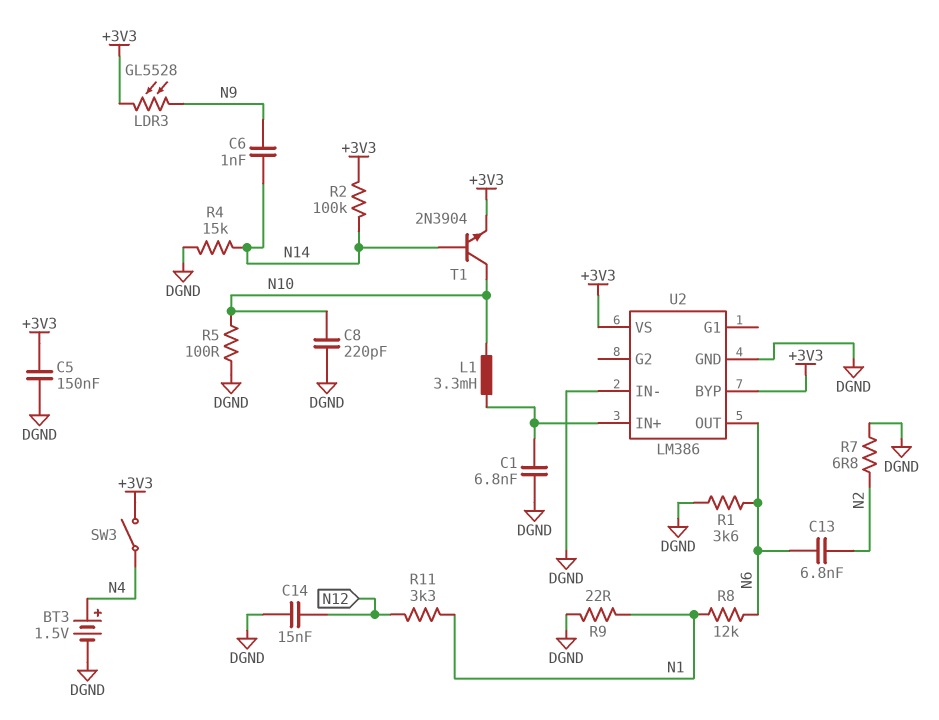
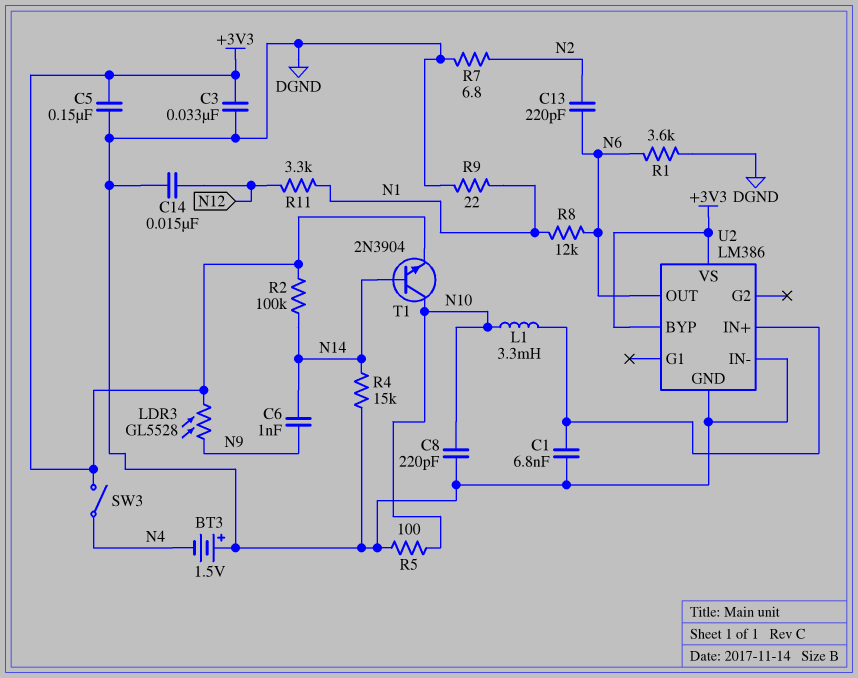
BT3: 1.5V (plus N4, minus DGND) -> 1.5V (plus DGND, minus N4)
C3: none -> 33nF (+3V3, DGND)
C13: 6.8nF (N2, N6) -> 220pF (N2, N6)

